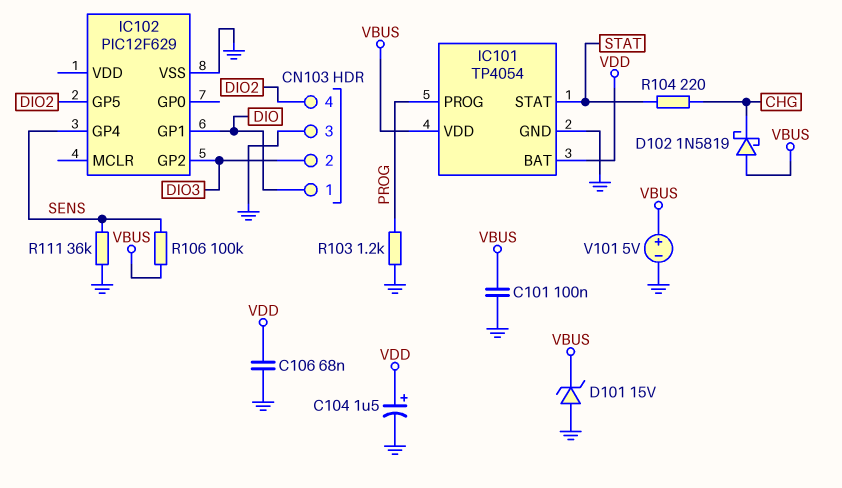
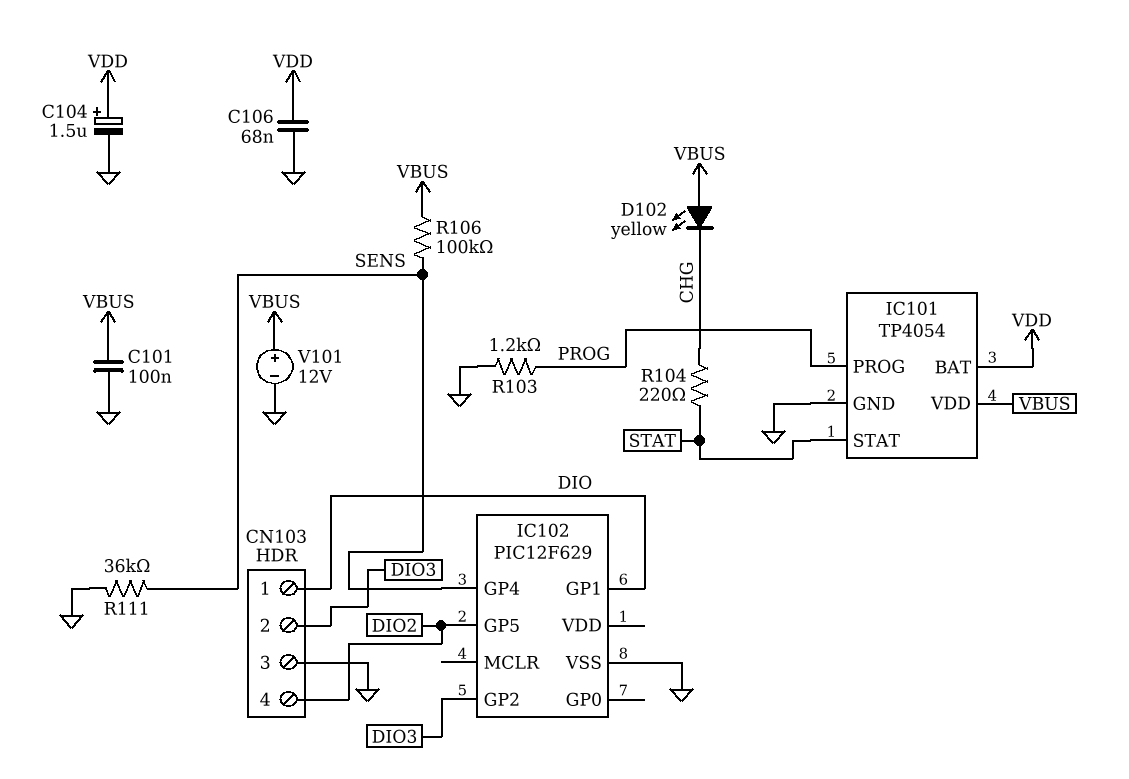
D101: zener 15V (A GND, K VBUS) -> none
D102: schottky 1N5819 (A VBUS, K CHG) -> LED yellow (A VBUS, K CHG)
V101: 5V (plus VBUS, minus GND) -> 12V (plus VBUS, minus GND)

